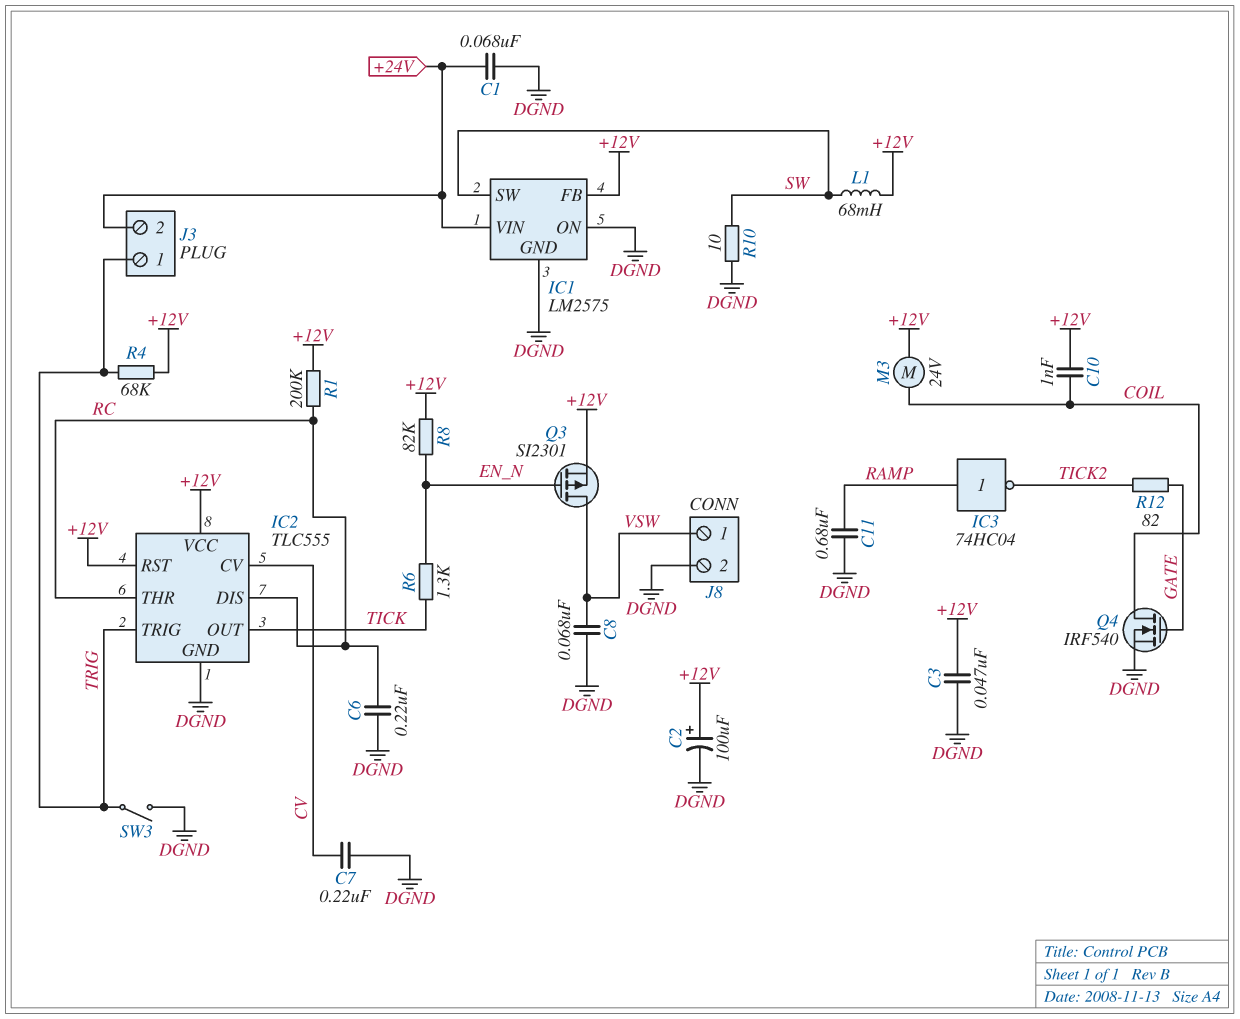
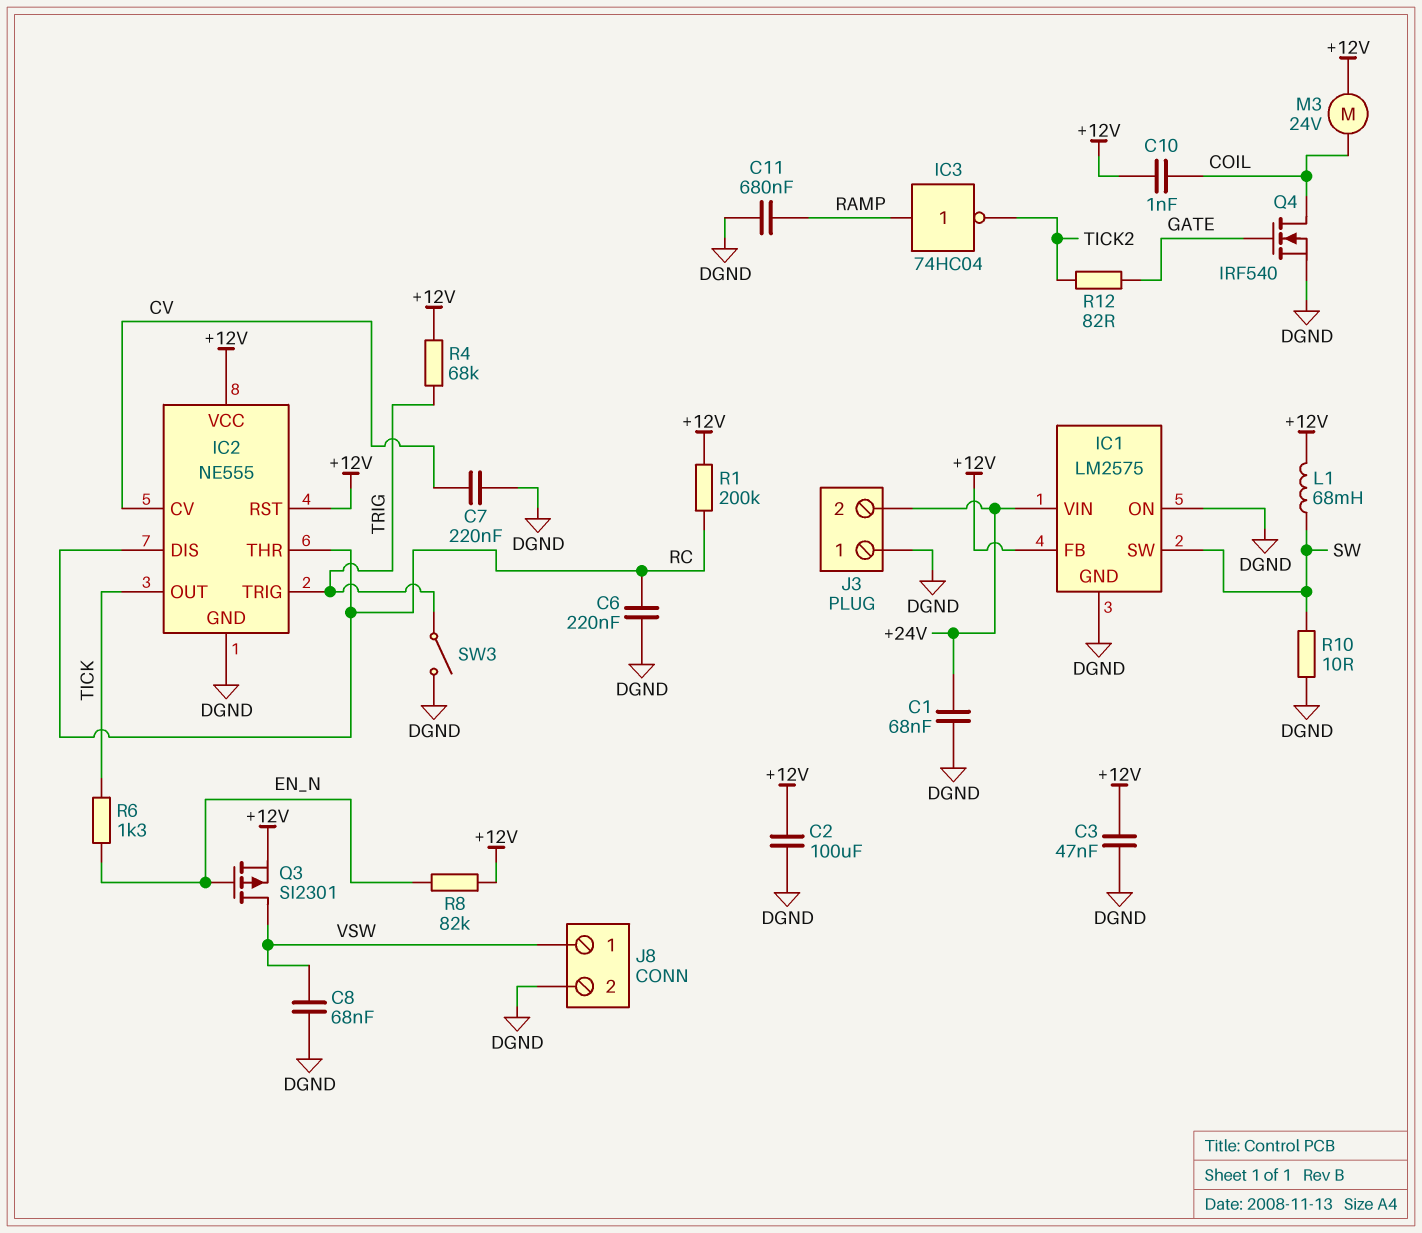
C2: 100uF (plus +12V, minus DGND) -> 100uF (+12V, DGND)
IC2: TLC555 -> NE555
J3 pin 1: TRIG -> DGND

